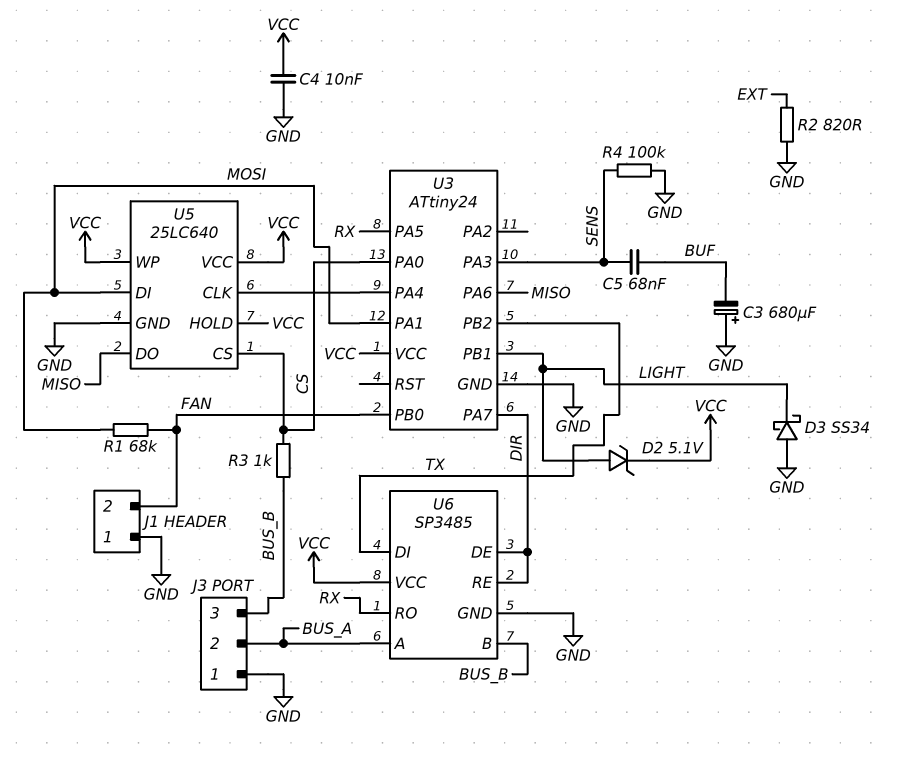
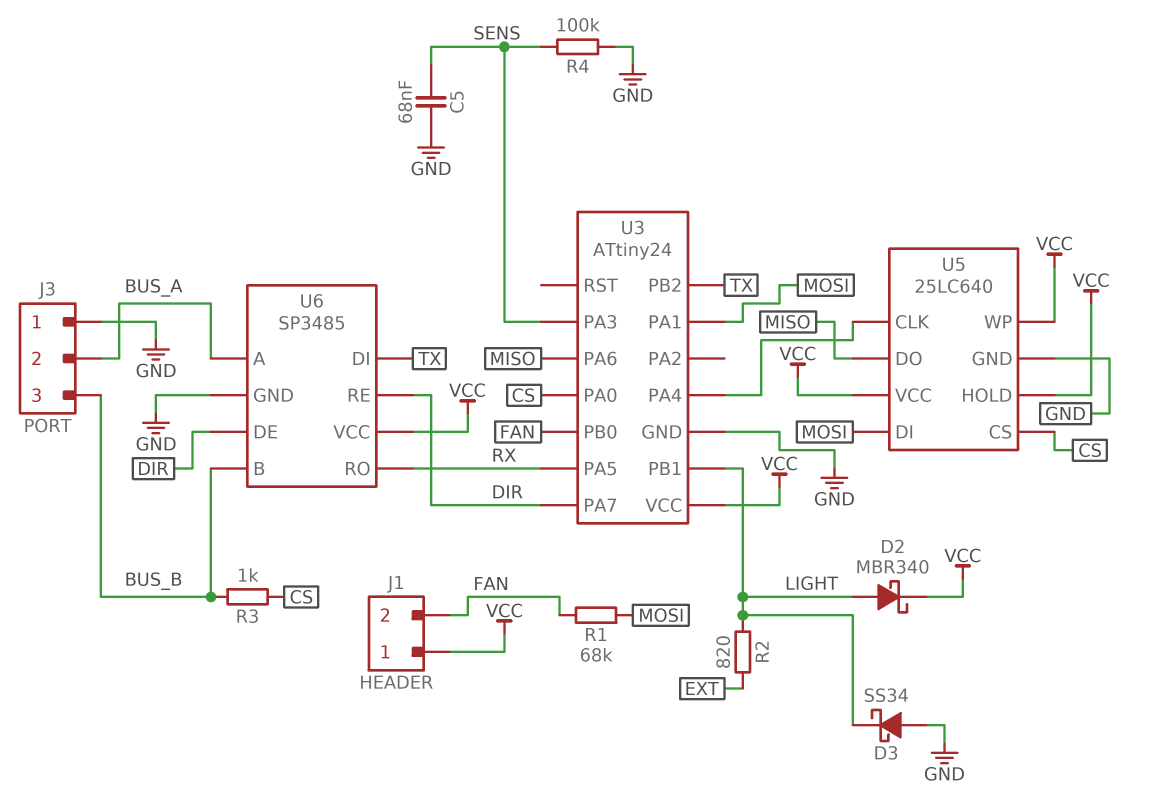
C3: 680uF (plus GND, minus BUF) -> none
C4: 10nF (GND, VCC) -> none
C5: 68nF (BUF, SENS) -> 68nF (GND, SENS)
D2: zener 5.1V (A LIGHT, K VCC) -> schottky MBR340 (A LIGHT, K VCC)
J1 pin 1: GND -> VCC
R2: 820 (EXT, GND) -> 820 (EXT, LIGHT)

